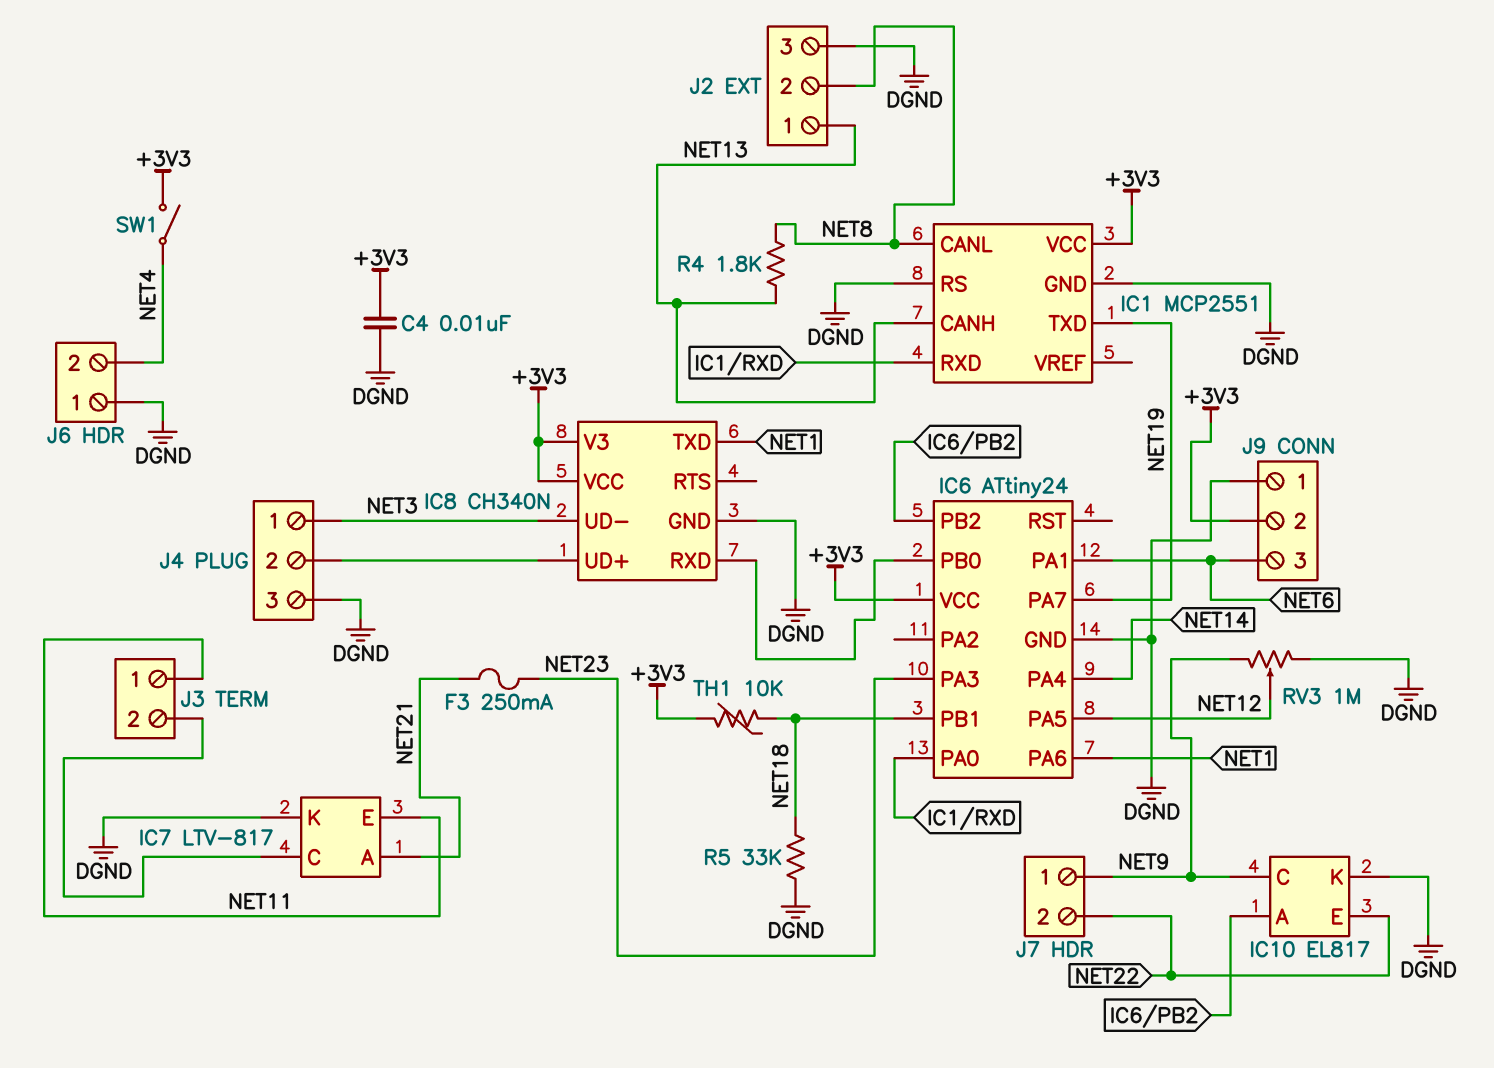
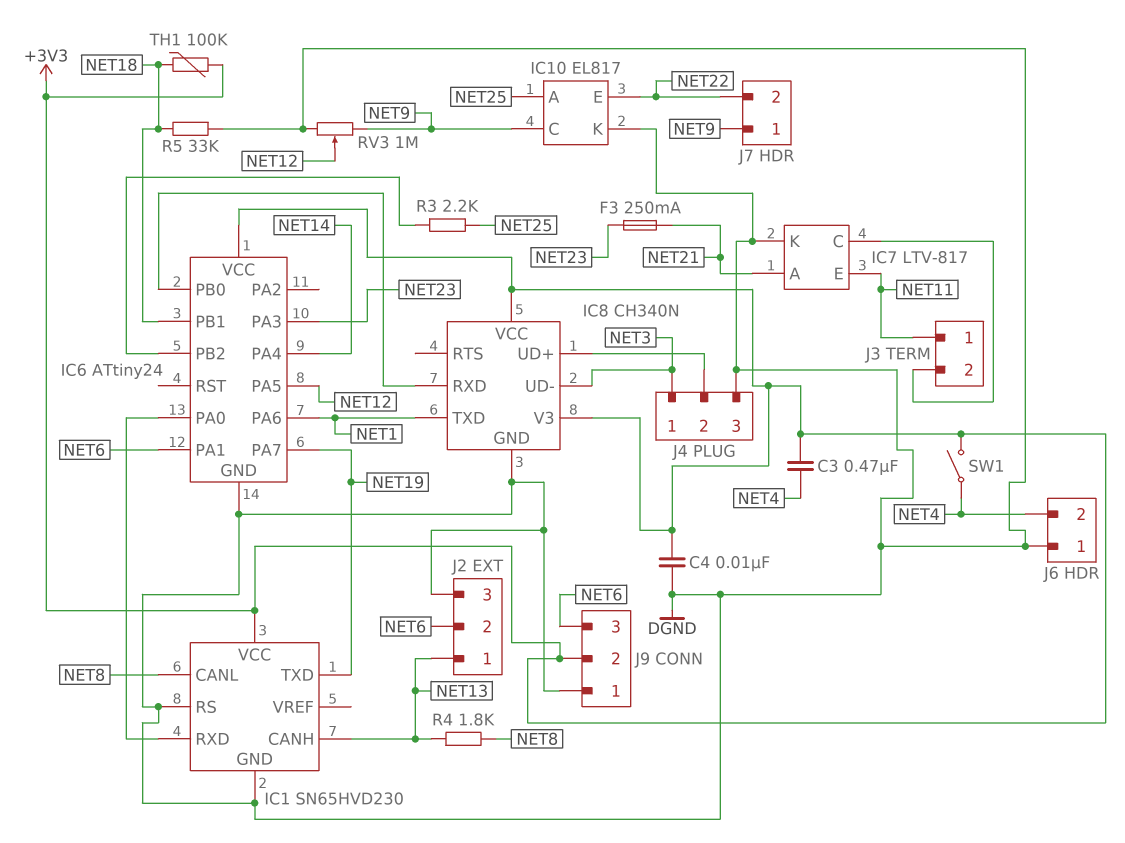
C3: none -> 470nF (+3V3, NET4)
IC1: MCP2551 -> SN65HVD230
IC10 pin A: IC6/PB2 -> NET25
J2 pin 2: NET8 -> NET6
R3: none -> 2.2k (IC6/PB2, NET25)
TH1: 10k (+3V3, NET18) -> 100k (+3V3, NET18)

